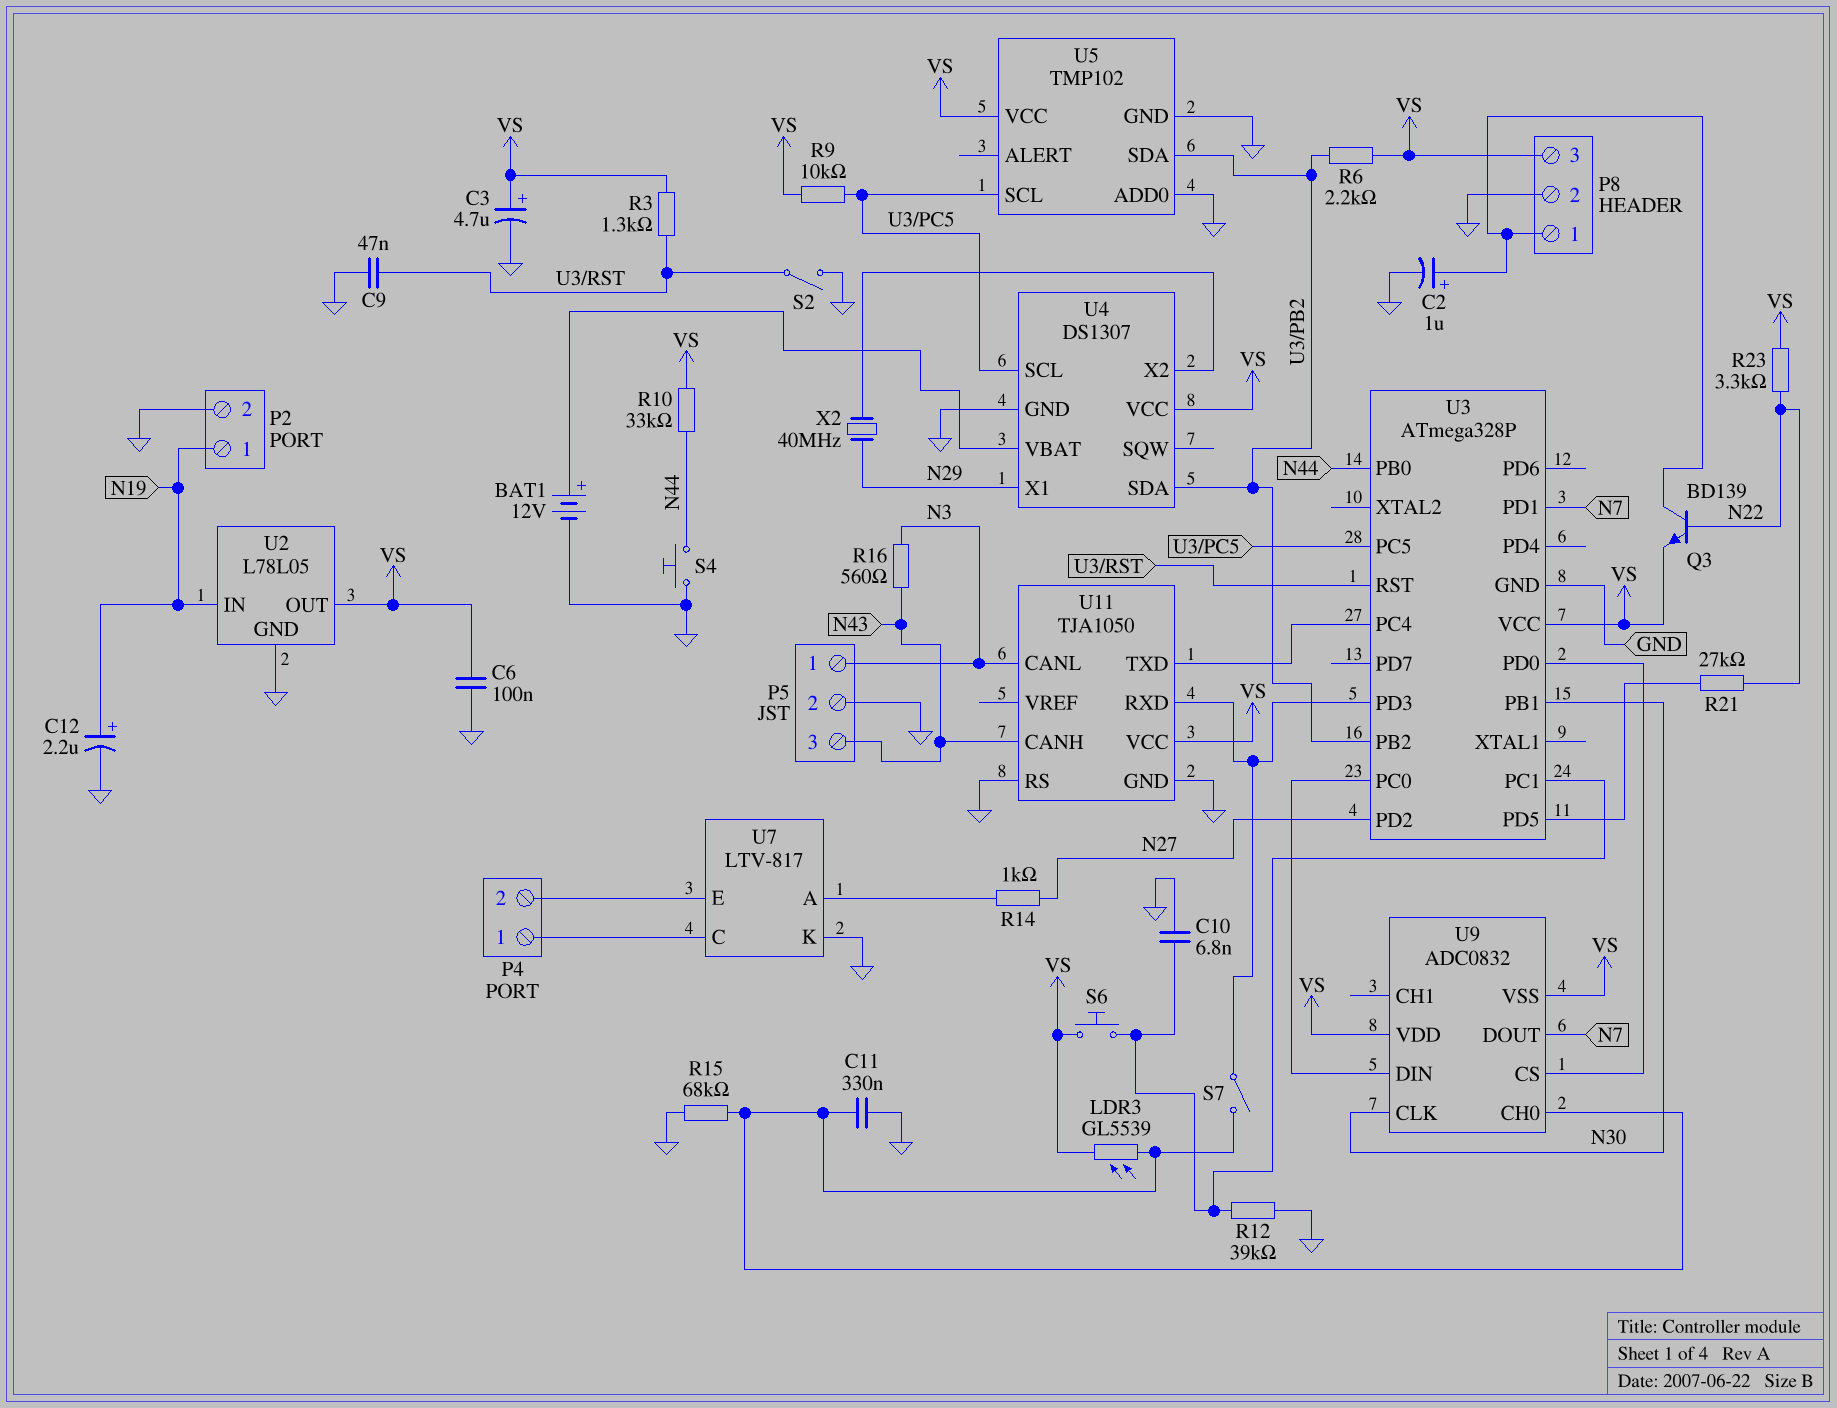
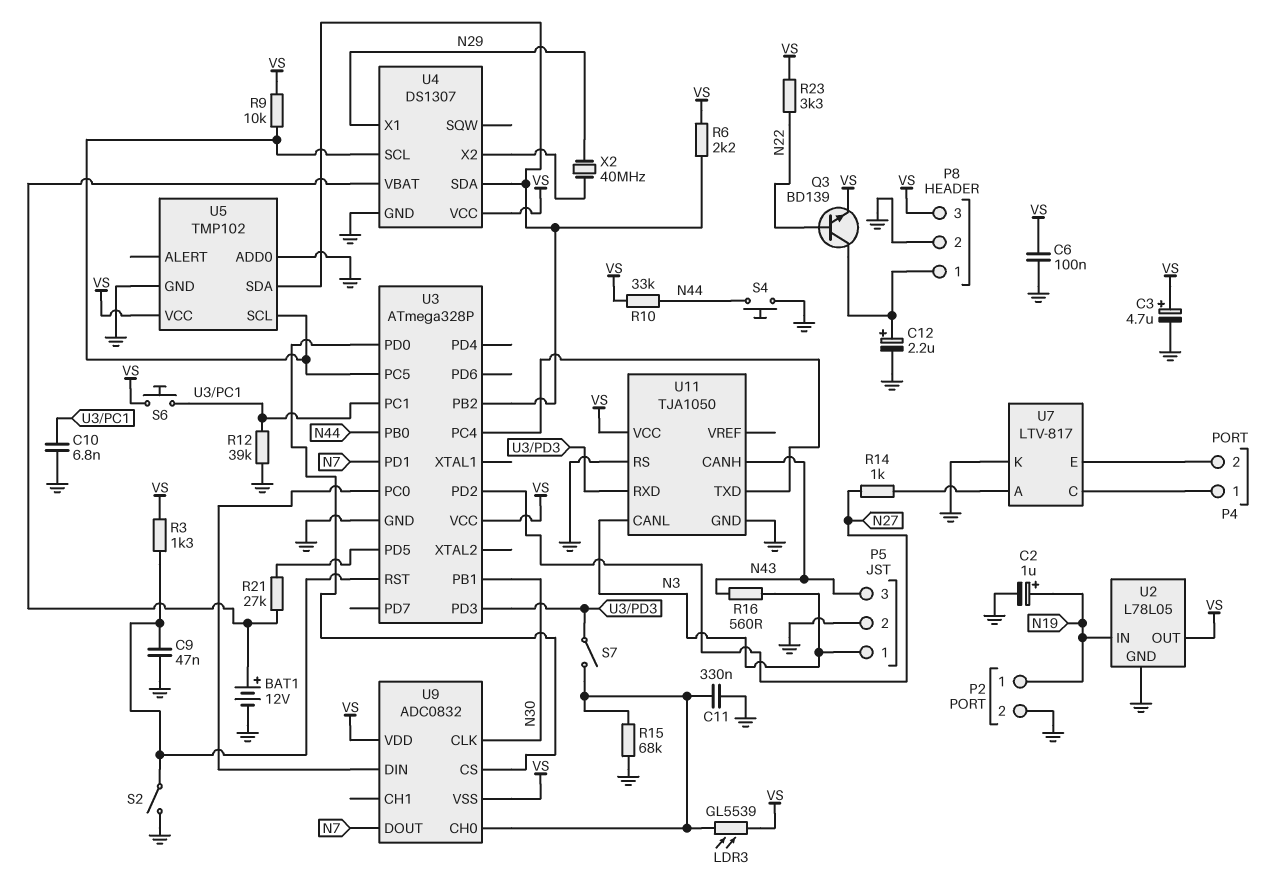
C2: 1uF (plus P8/1, minus GND) -> 1uF (plus N19, minus GND)
C12: 2.2uF (plus N19, minus GND) -> 2.2uF (plus P8/1, minus GND)
R21: 27k (N22, U3/PD5) -> 27k (U3/PD5, U4/VBAT)

